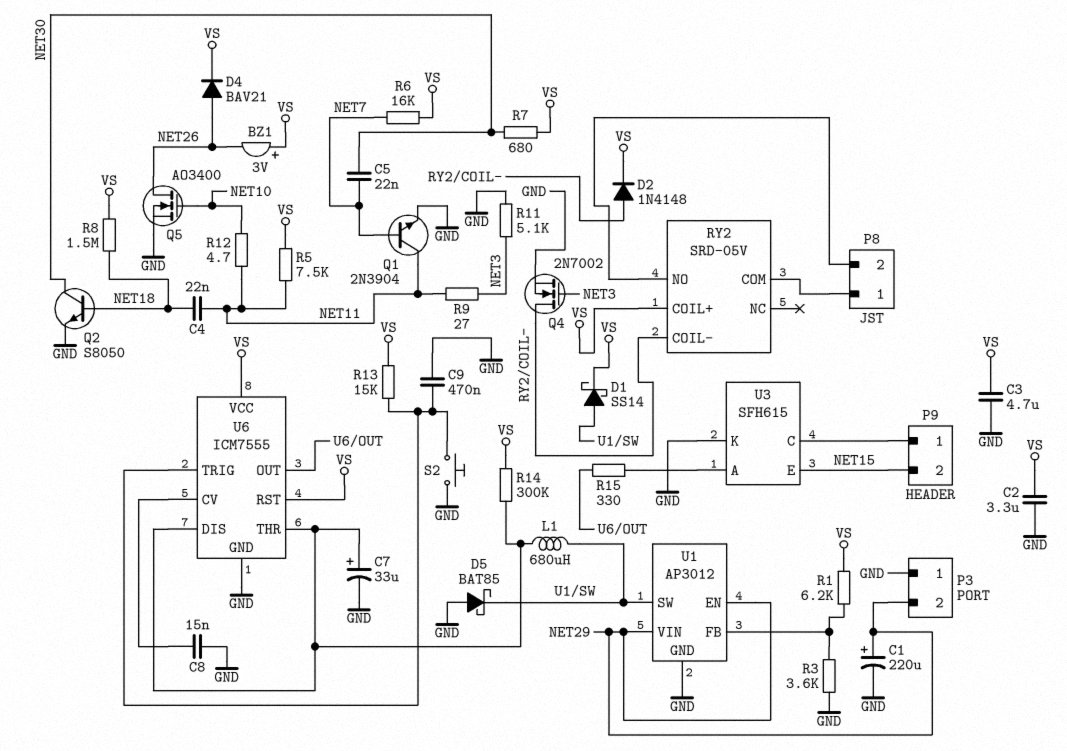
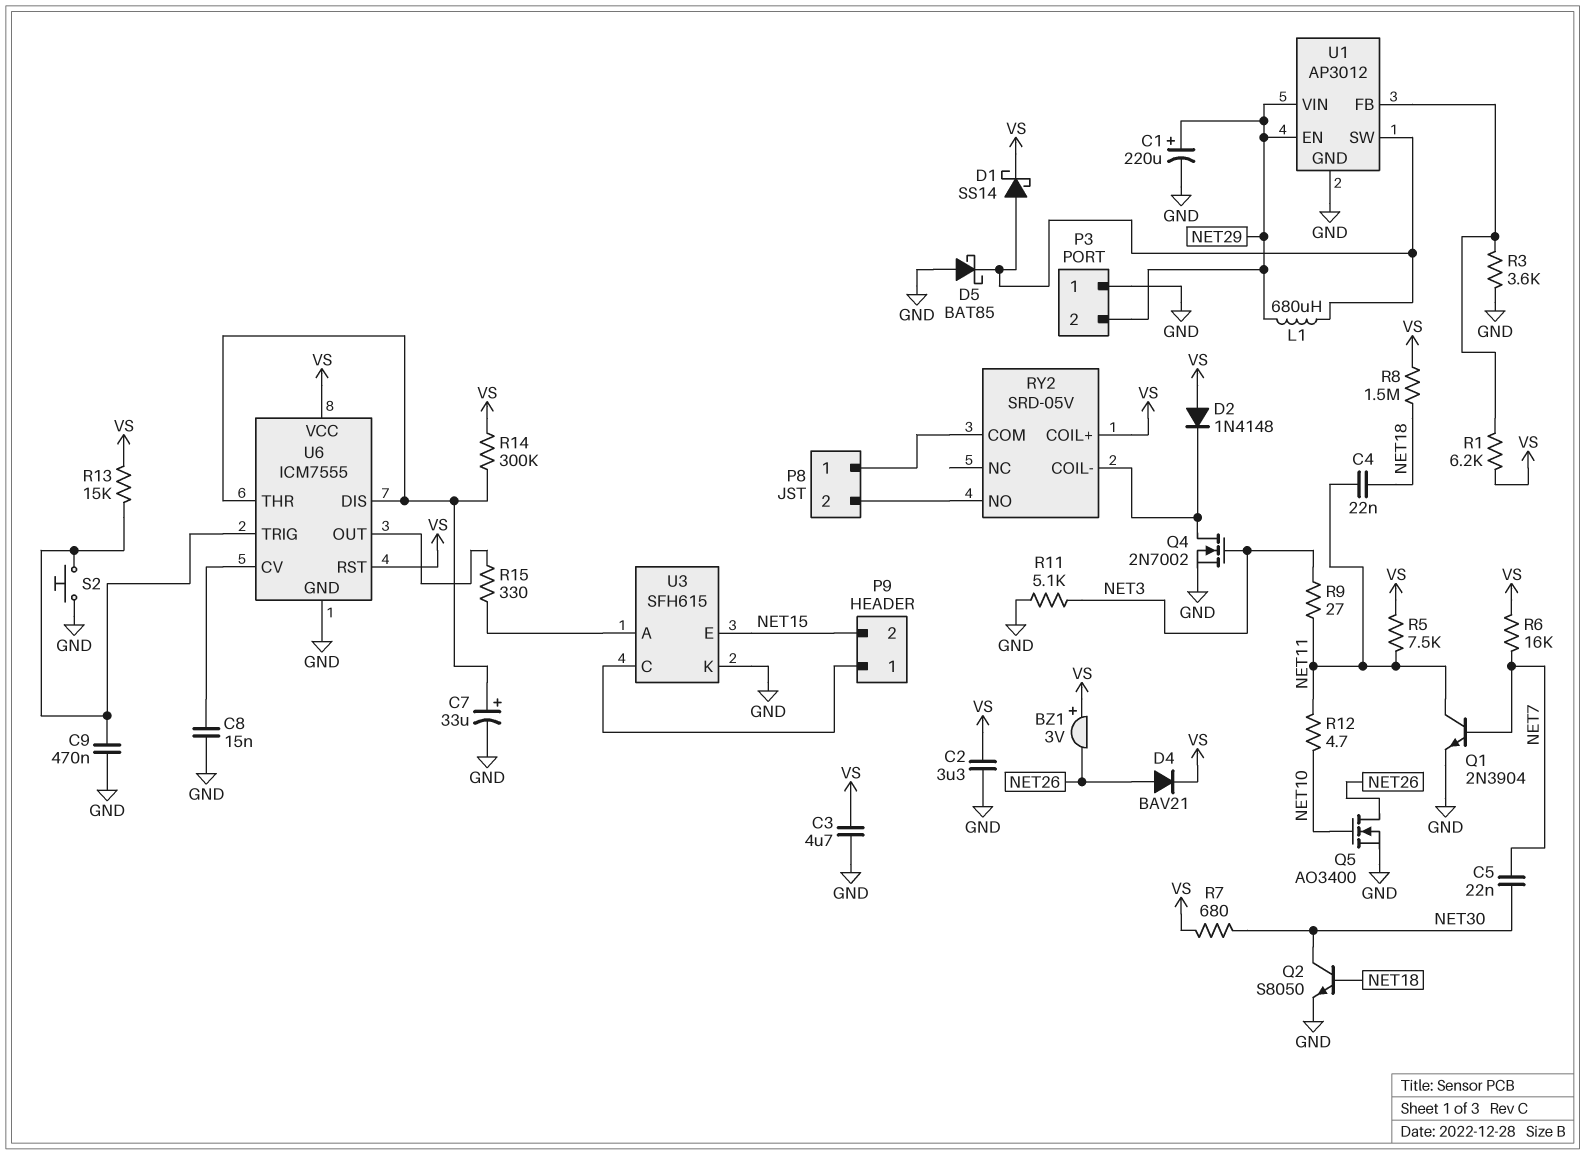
D2: diode 1N4148 (A RY2/COIL-, K VS) -> diode 1N4148 (A VS, K RY2/COIL-)
L1: 680uH (U1/SW, U6/DIS) -> 680uH (NET29, U1/SW)

